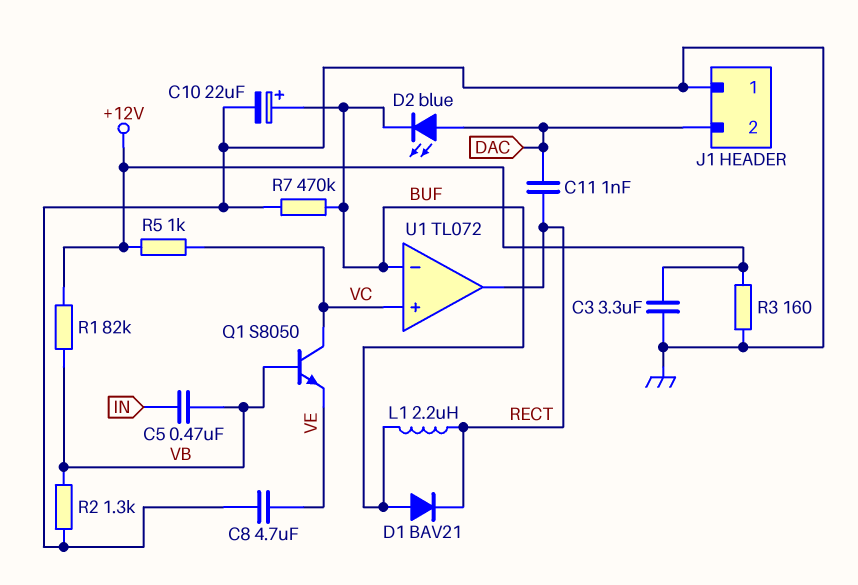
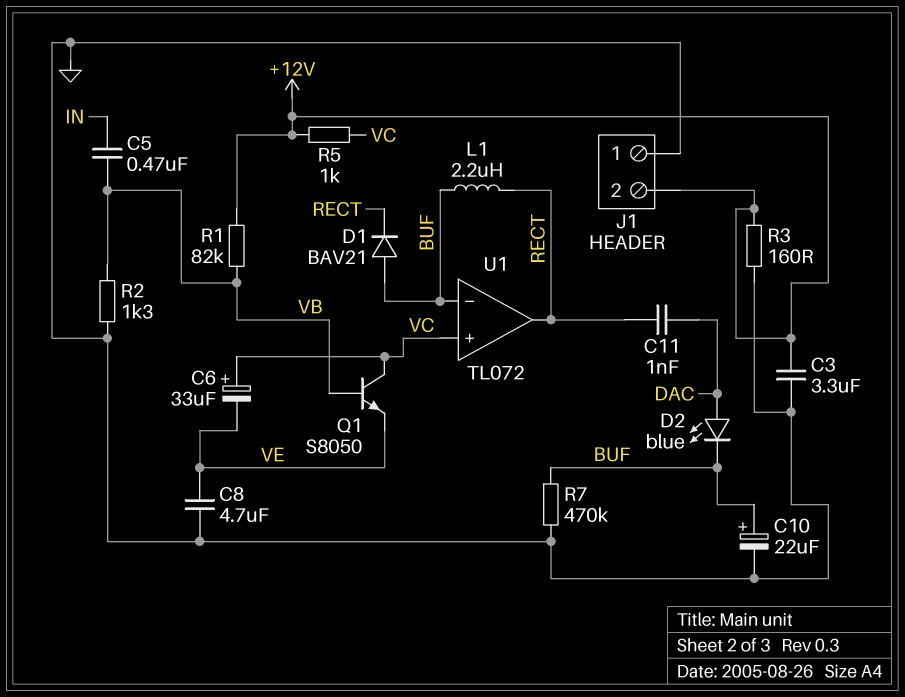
C6: none -> 33uF (plus VC, minus VE)
J1 pin 2: DAC -> +12V

